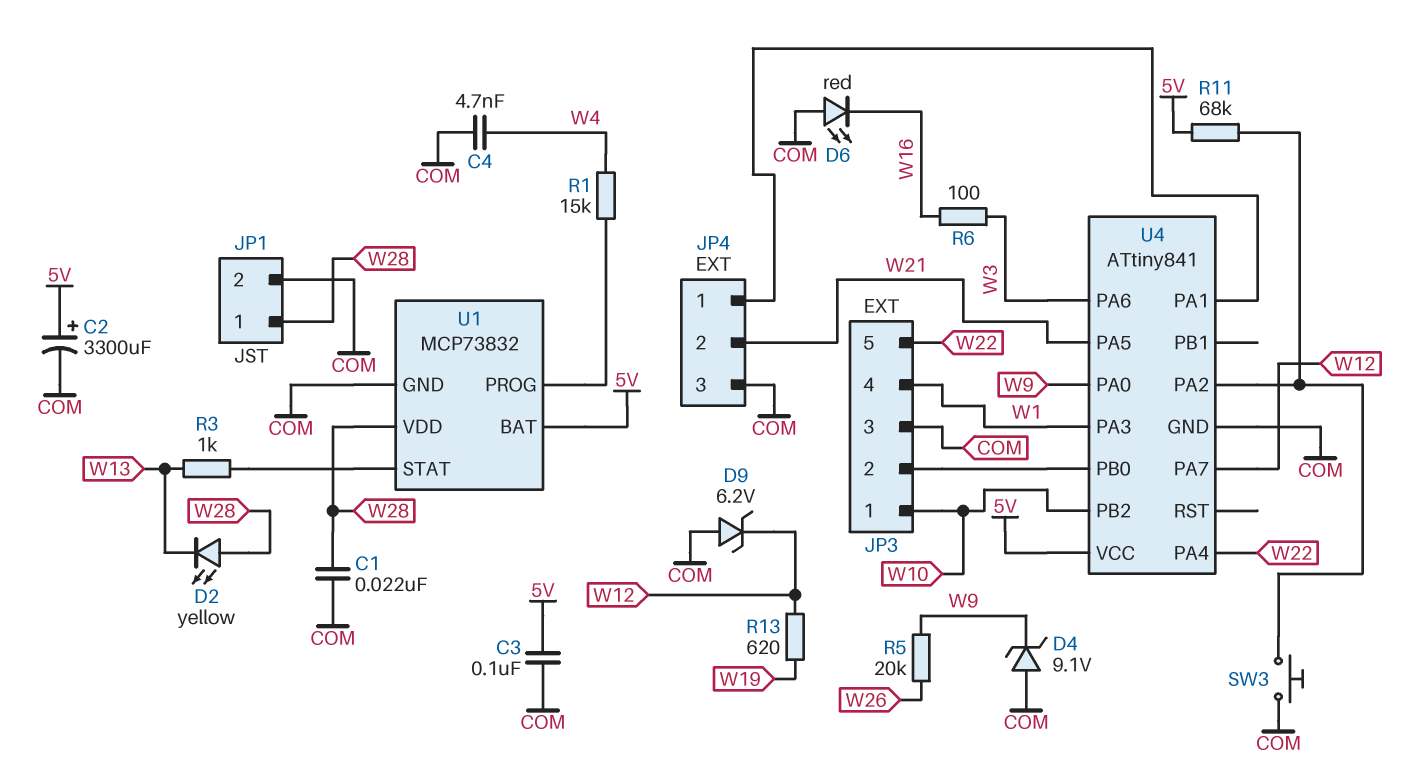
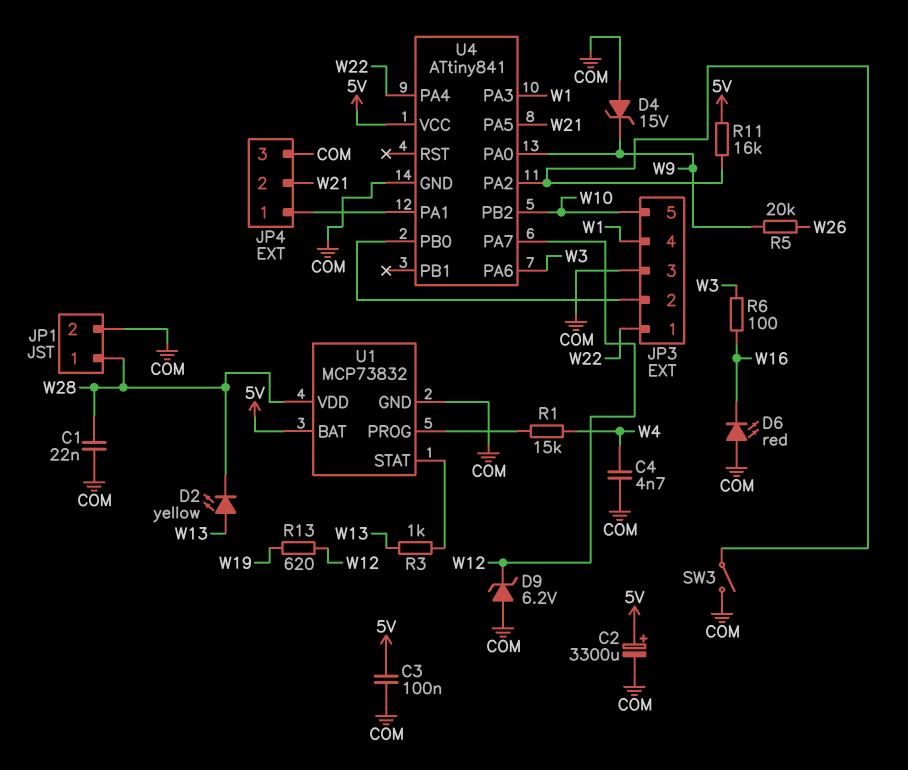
D2: LED yellow (A W28, K W13) -> LED yellow (A W13, K W28)
D4: zener 9.1V (A COM, K W9) -> zener 15V (A COM, K W9)
JP3 pin 1: W10 -> W22
JP3 pin 5: W22 -> W10
R11: 68k (5V, U4/PA2) -> 16k (5V, U4/PA2)
SW3: button (COM, U4/PA2) -> switch (COM, U4/PA2)

